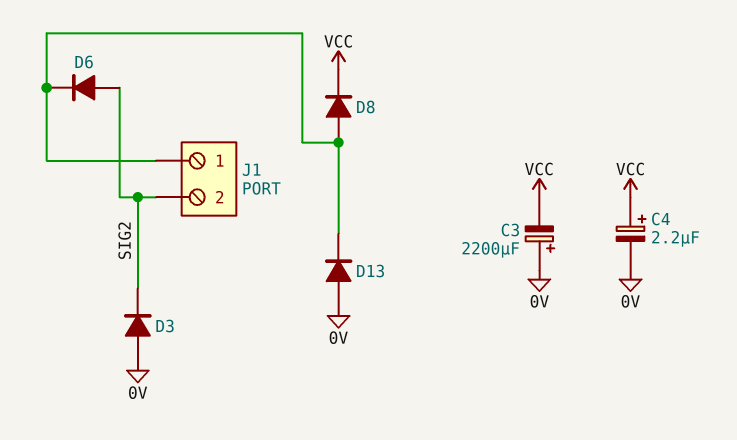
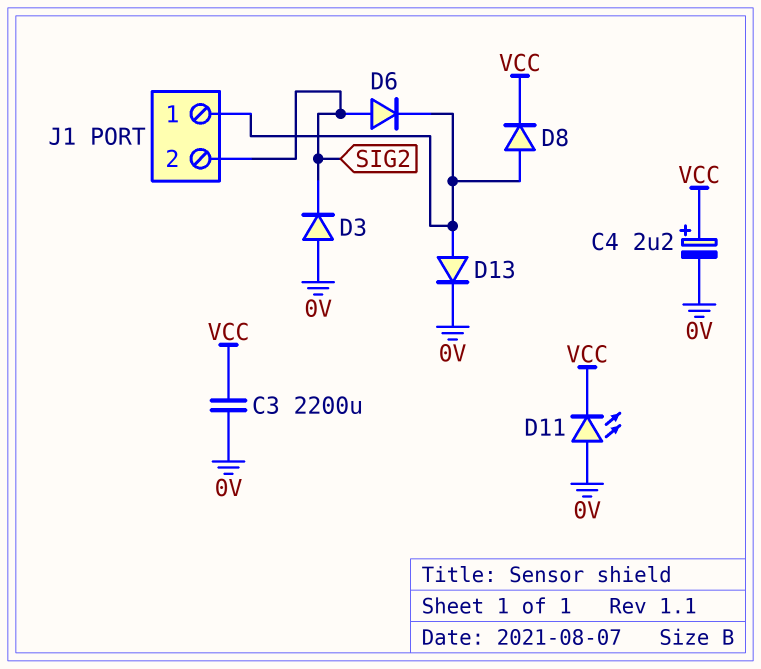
C3: 2200uF (plus 0V, minus VCC) -> 2200uF (0V, VCC)
D11: none -> LED (A 0V, K VCC)
D13: diode (A 0V, K J1/1) -> diode (A J1/1, K 0V)

